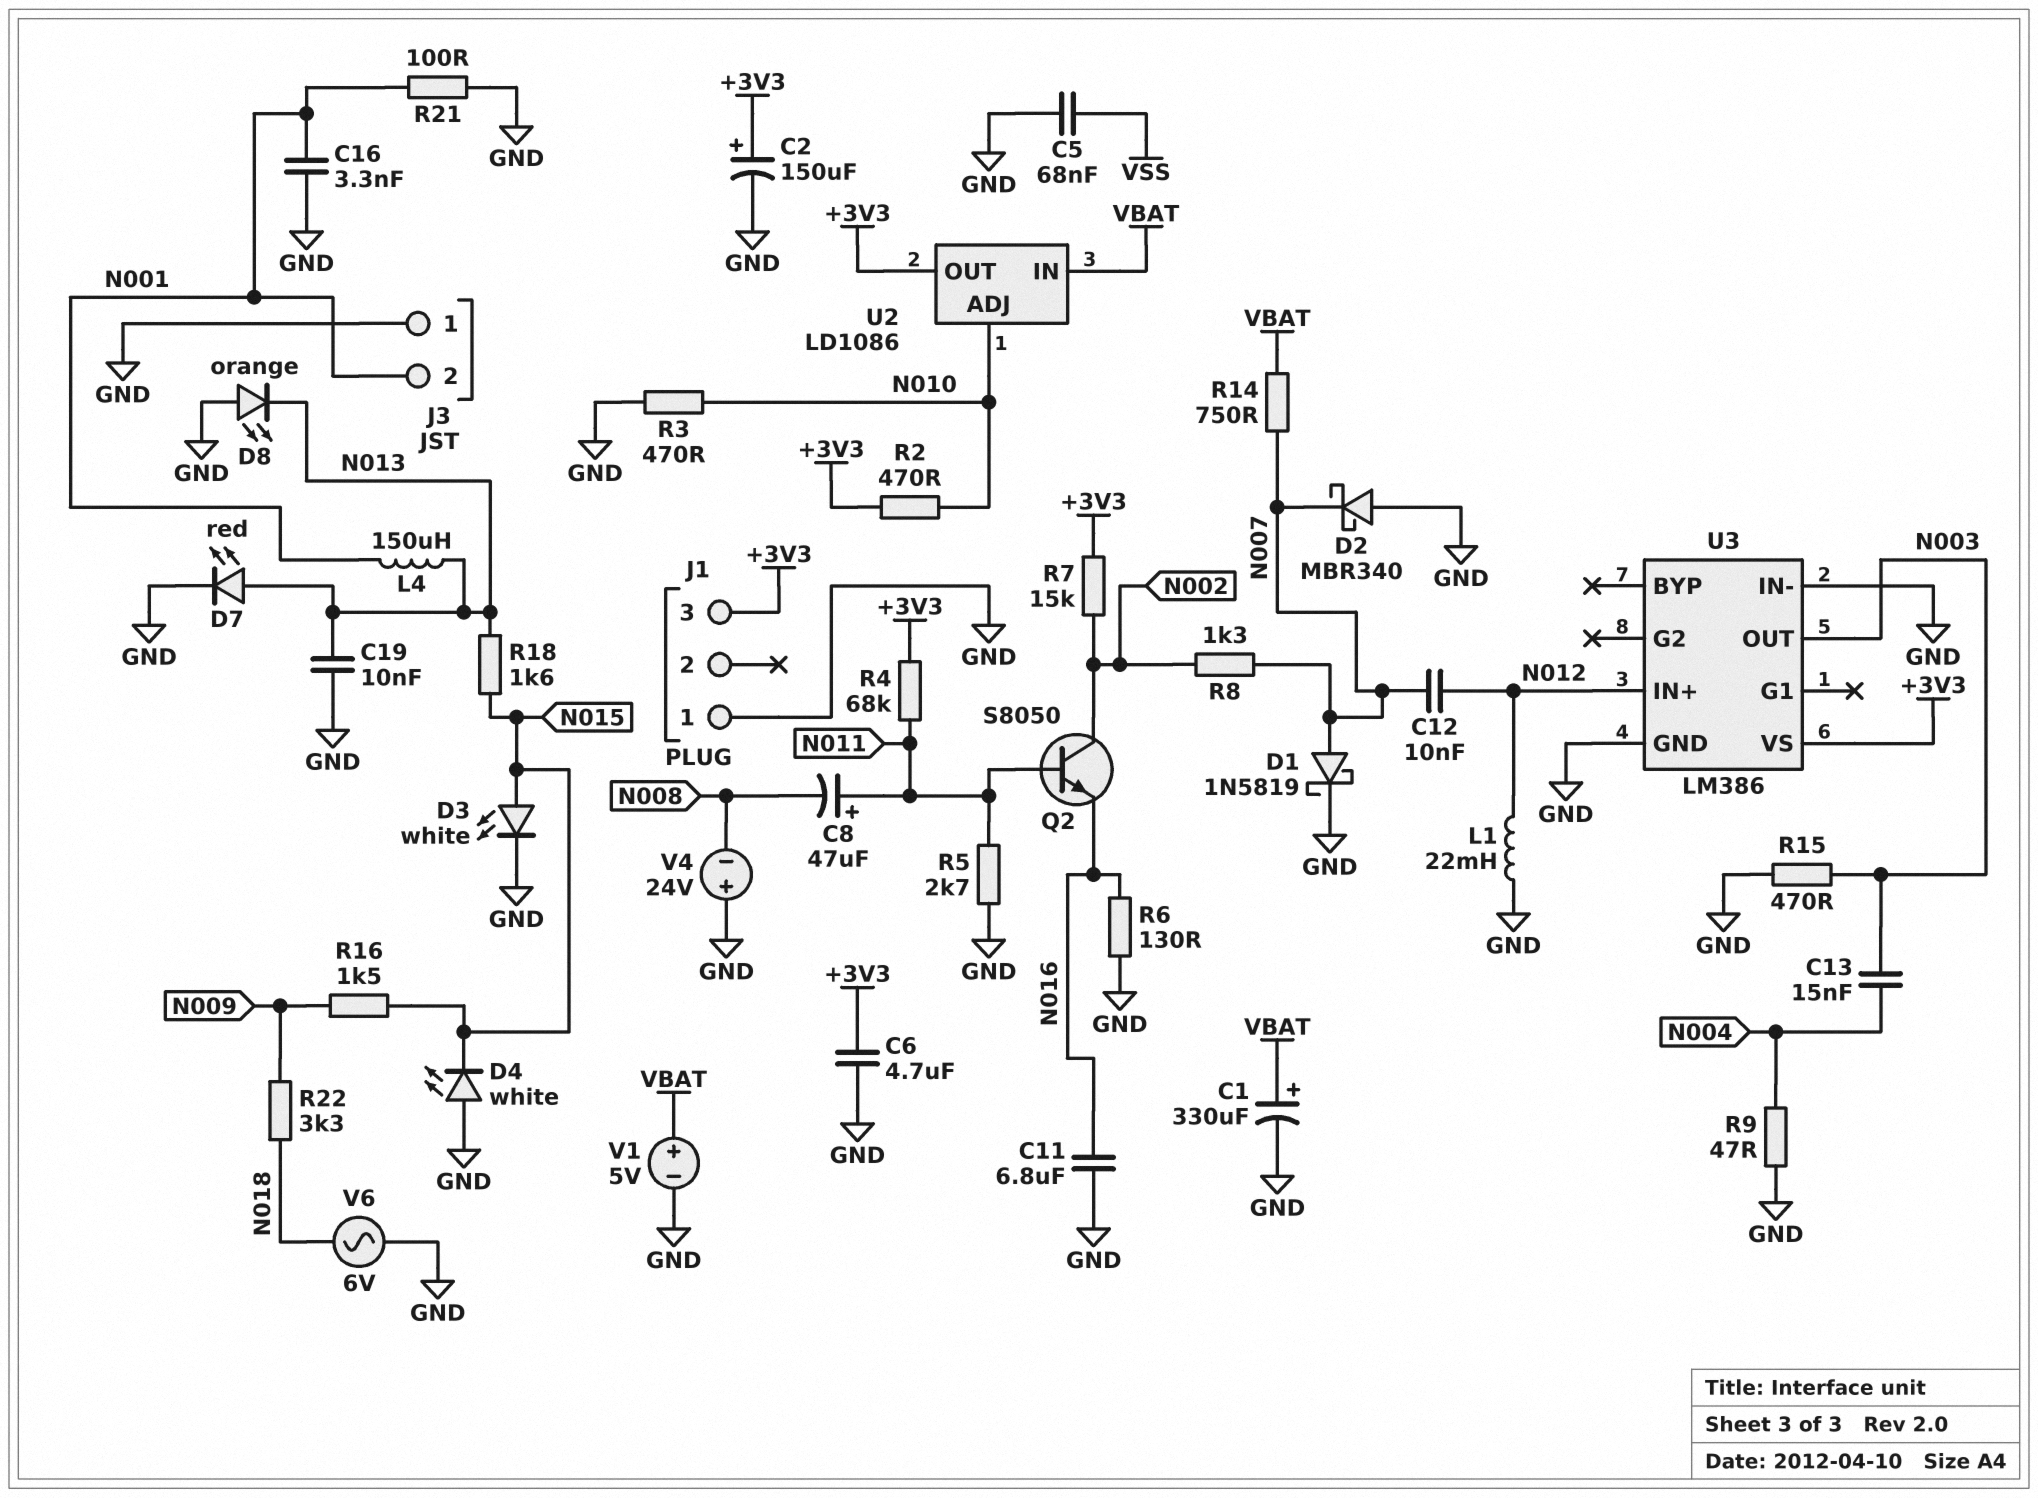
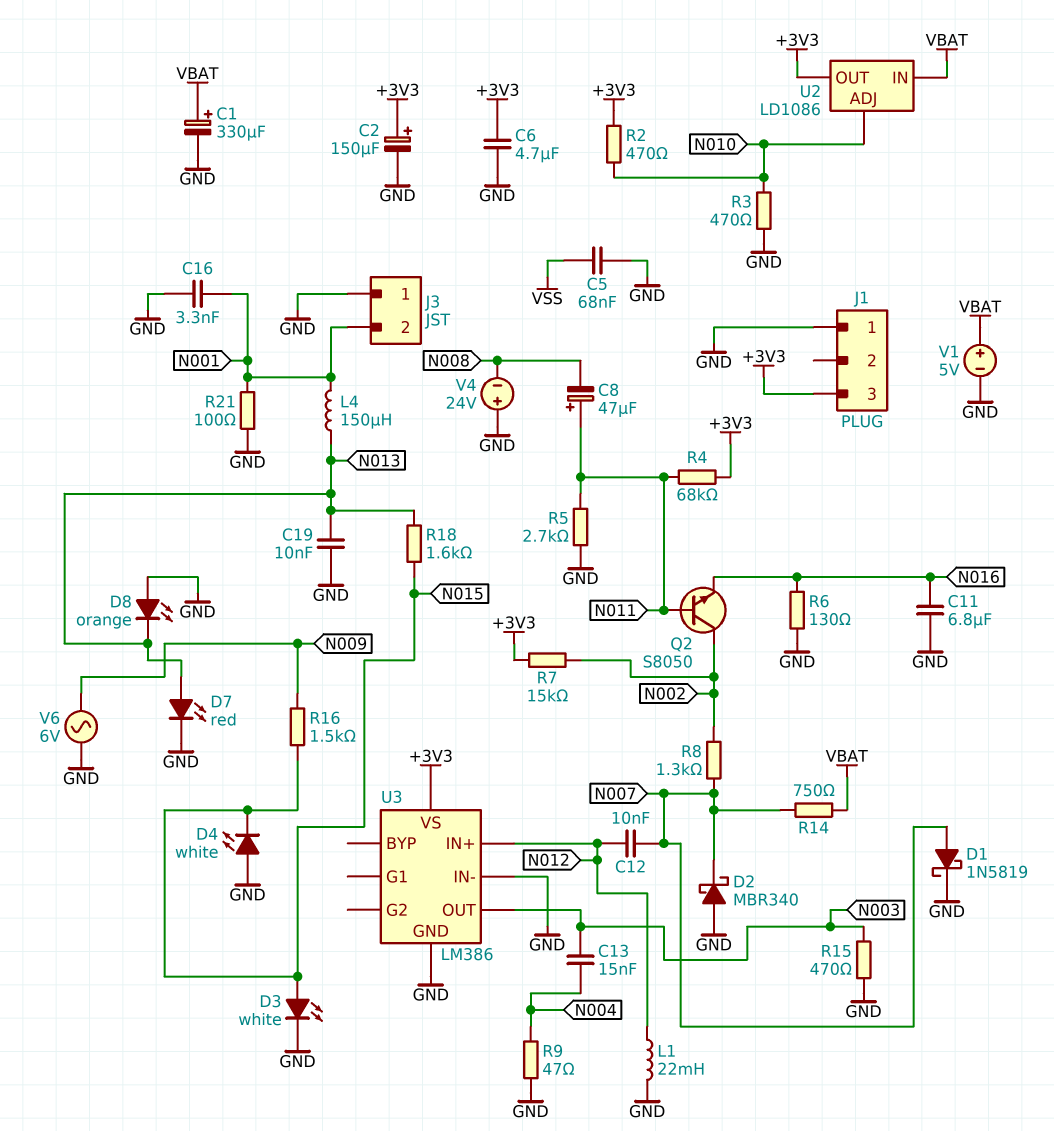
R22: 3.3k (N009, N018) -> none
V6: AC 6V (GND, N018) -> AC 6V (GND, N009)

